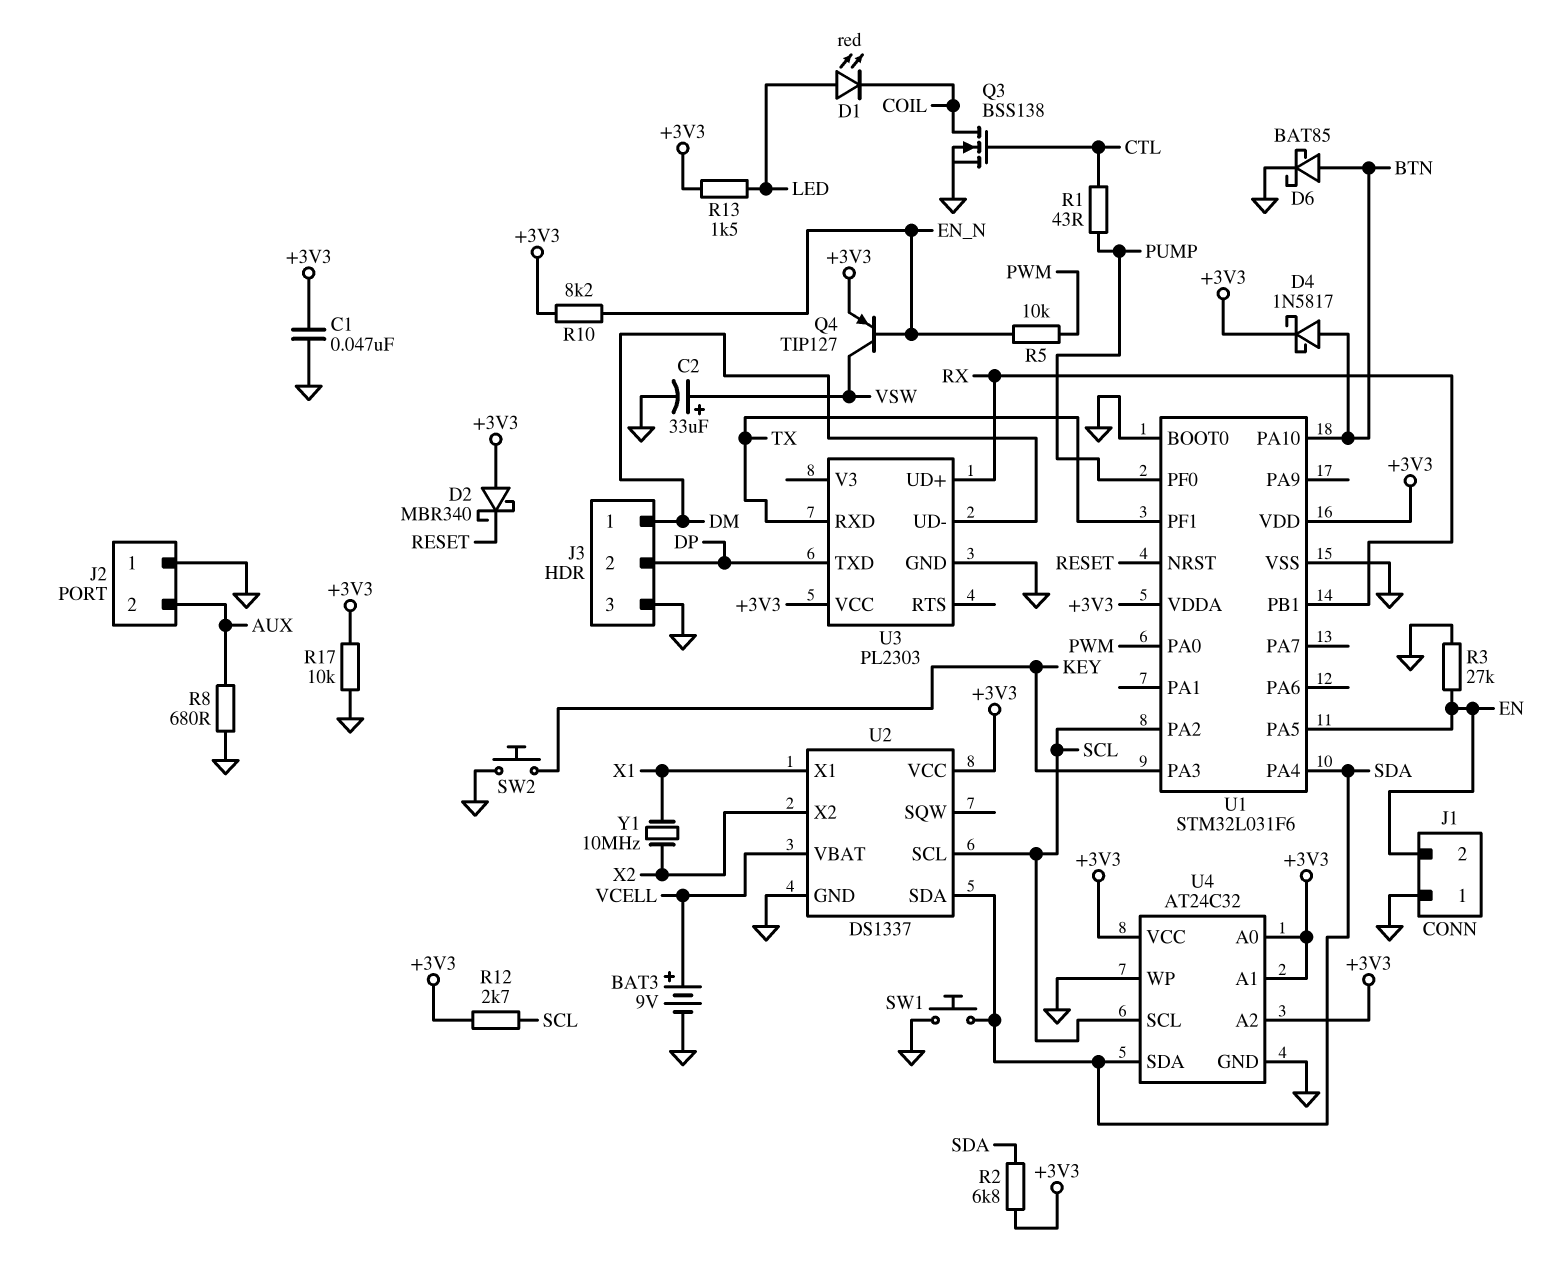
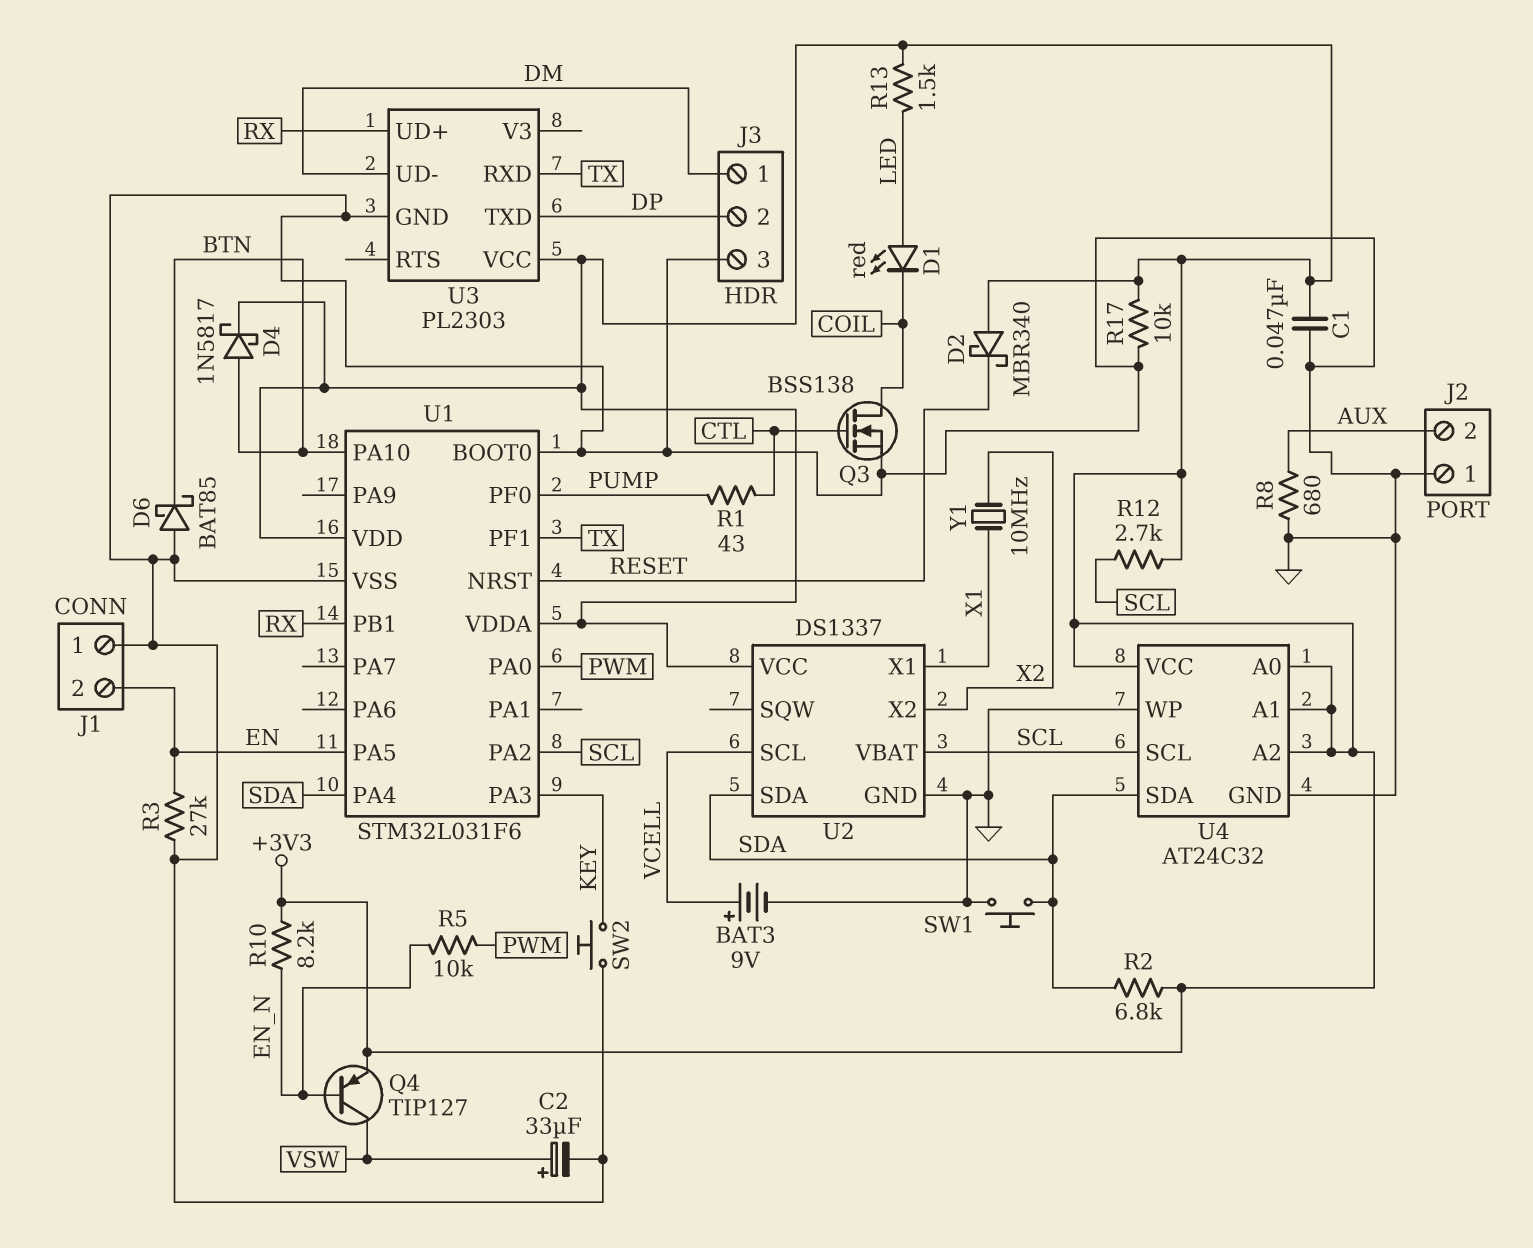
D6: schottky BAT85 (A BTN, K GND) -> schottky BAT85 (A GND, K BTN)
U2 pin SCL: SCL -> VCELL
U2 pin VBAT: VCELL -> SCL

